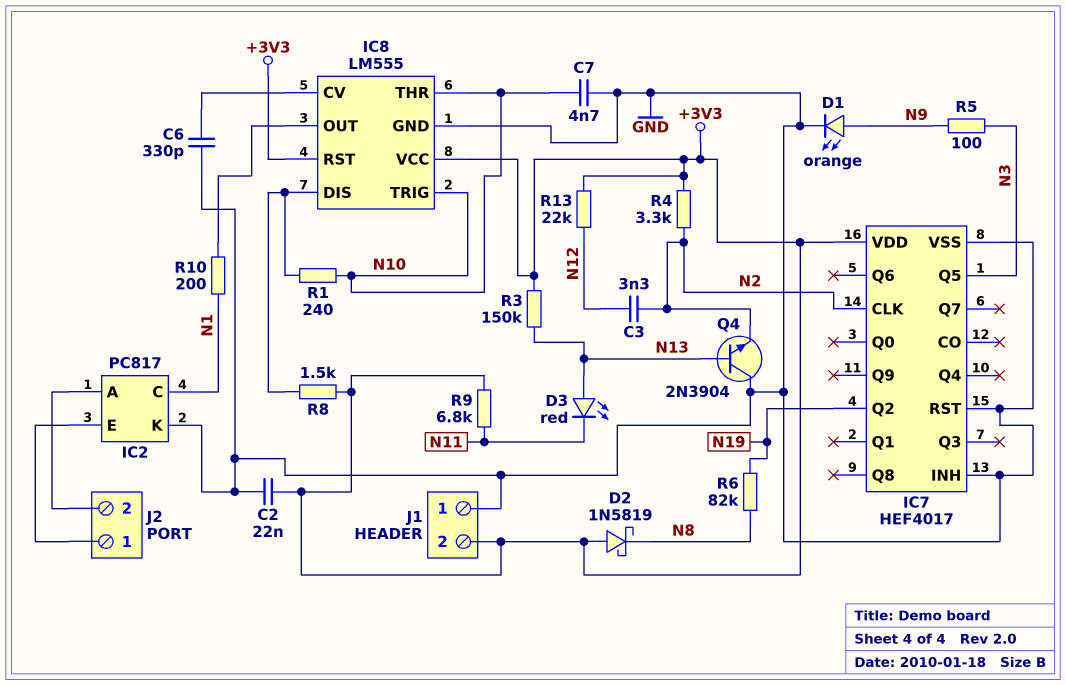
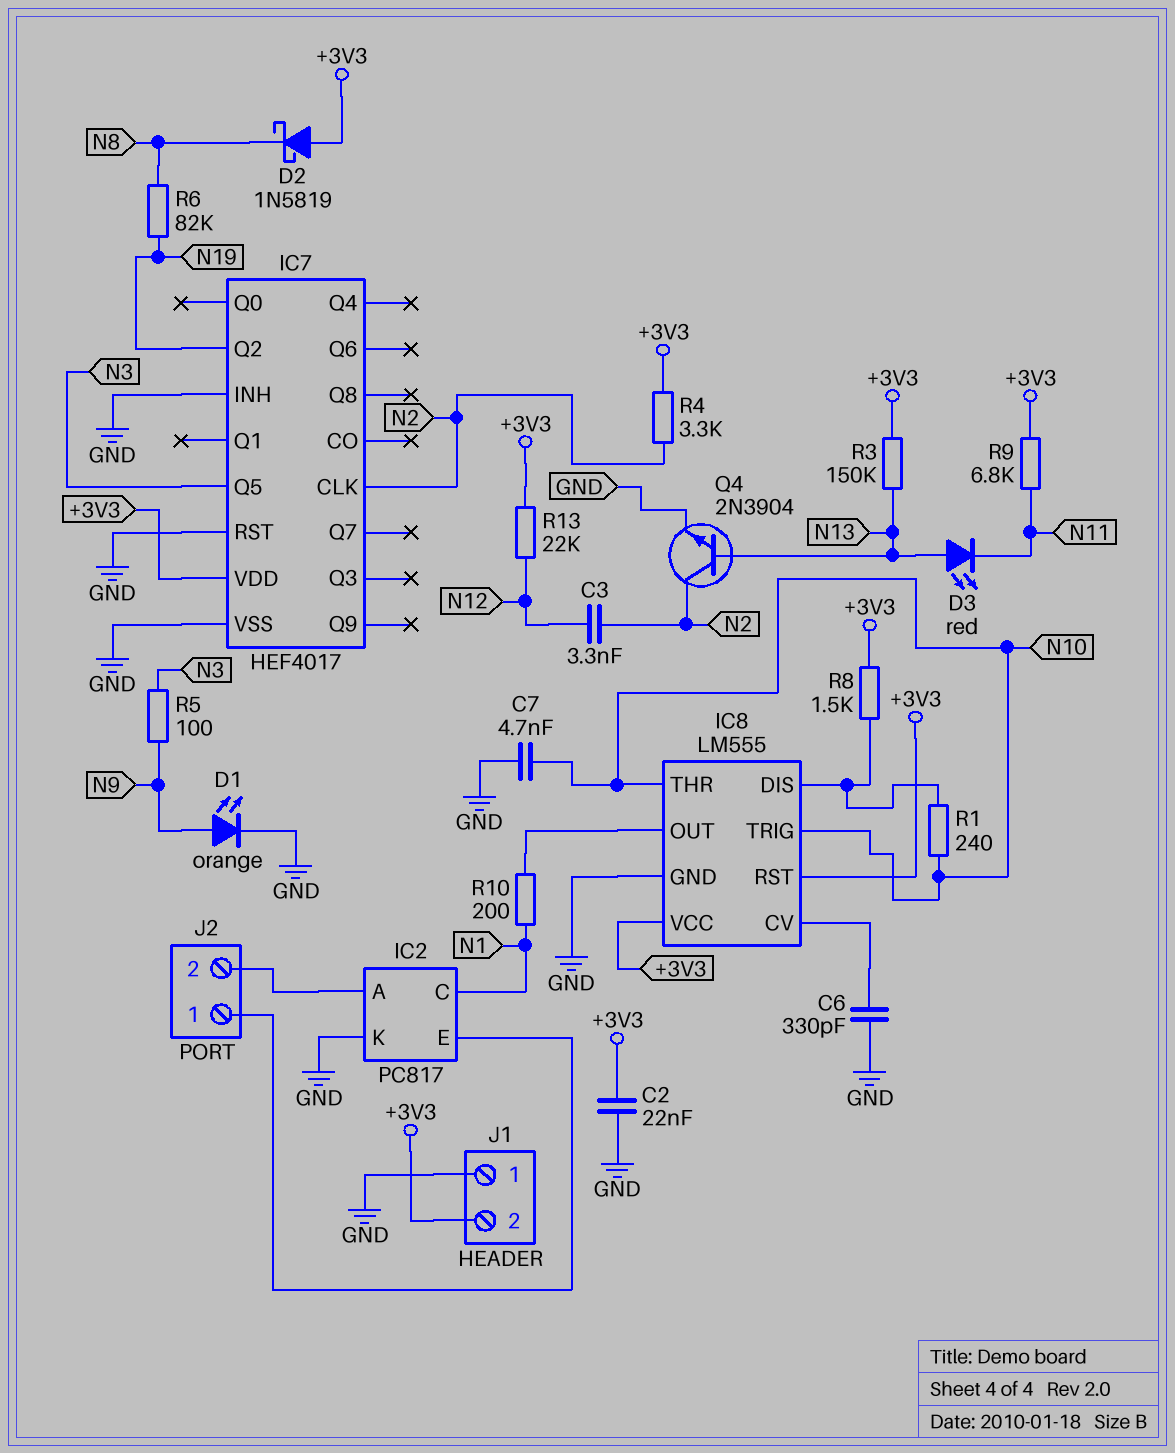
Q4: NPN 2N3904 (B N13, C GND, E N2) -> NPN 2N3904 (B N13, C N2, E GND)

